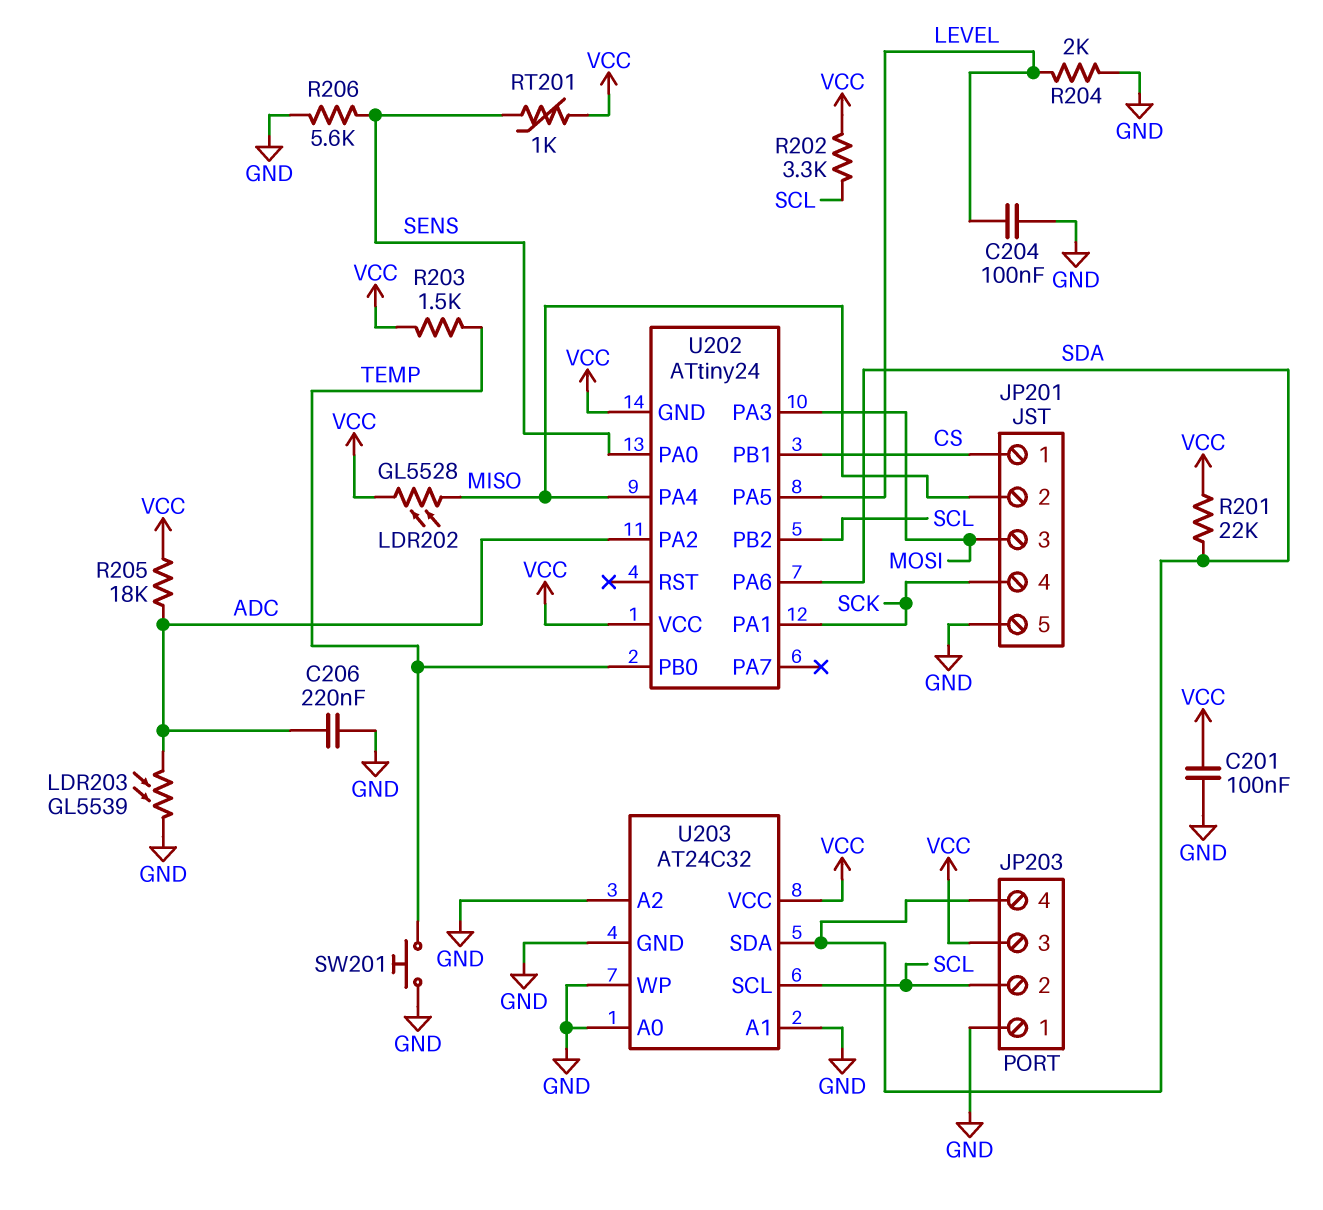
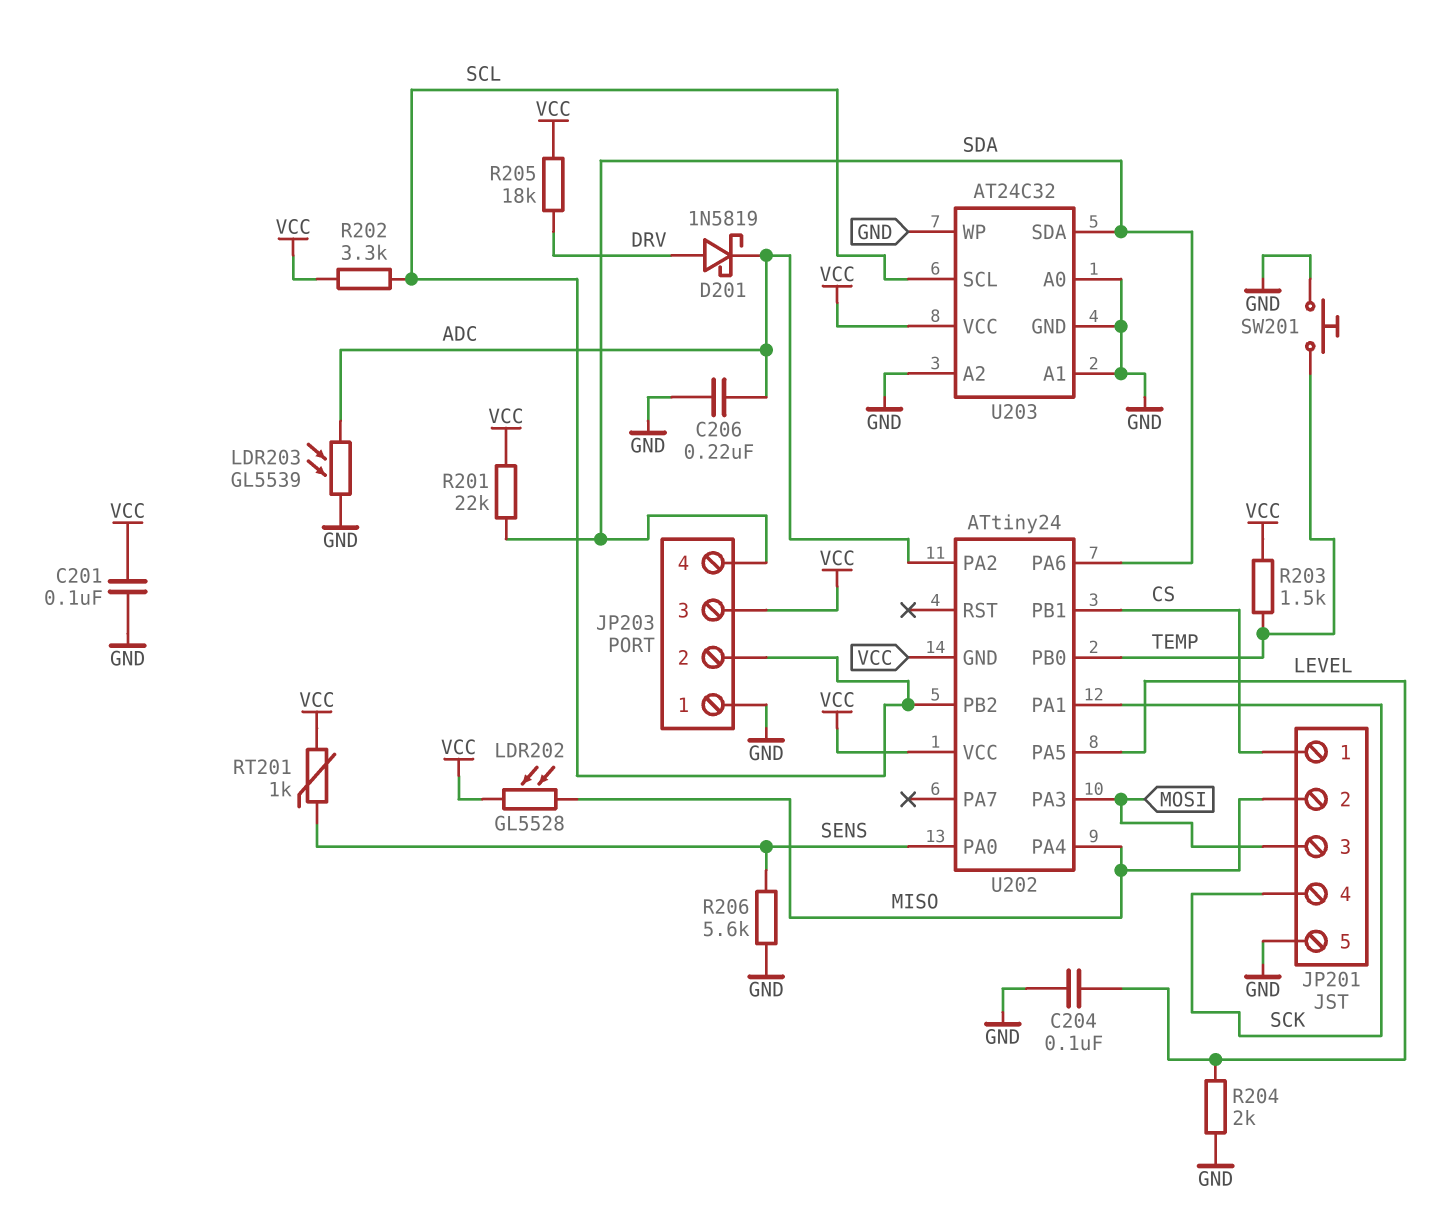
D201: none -> schottky 1N5819 (A DRV, K ADC)
R205: 18k (ADC, VCC) -> 18k (DRV, VCC)

